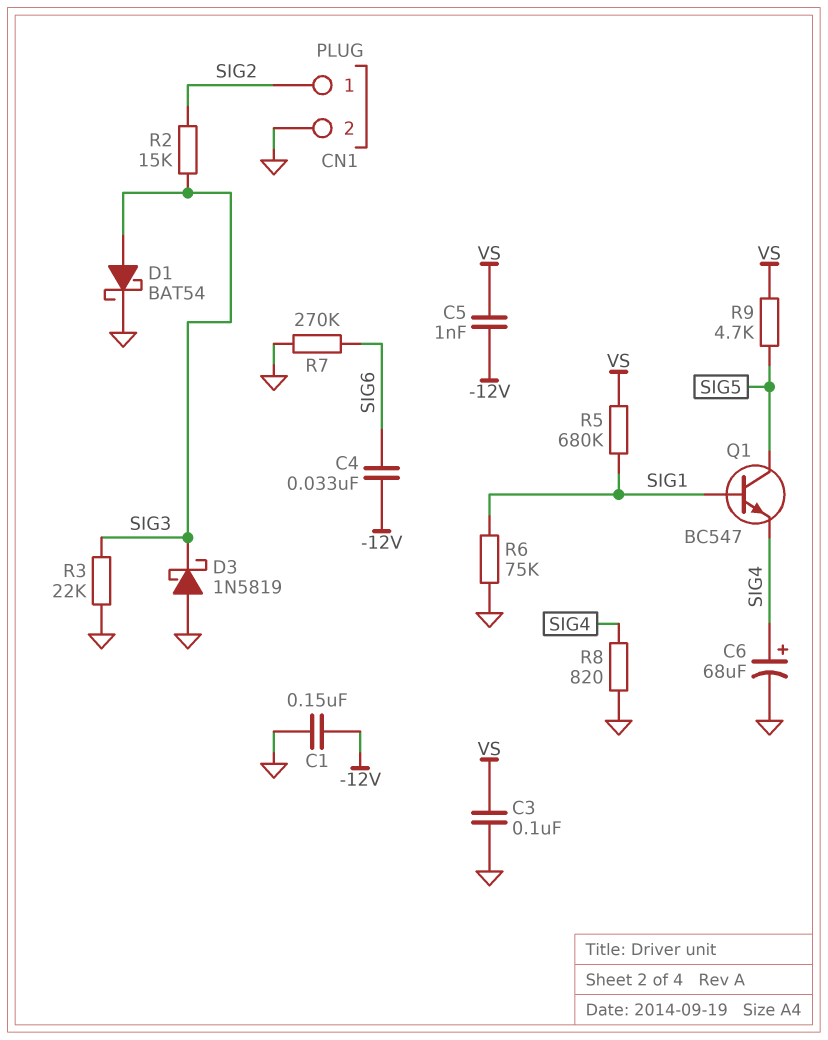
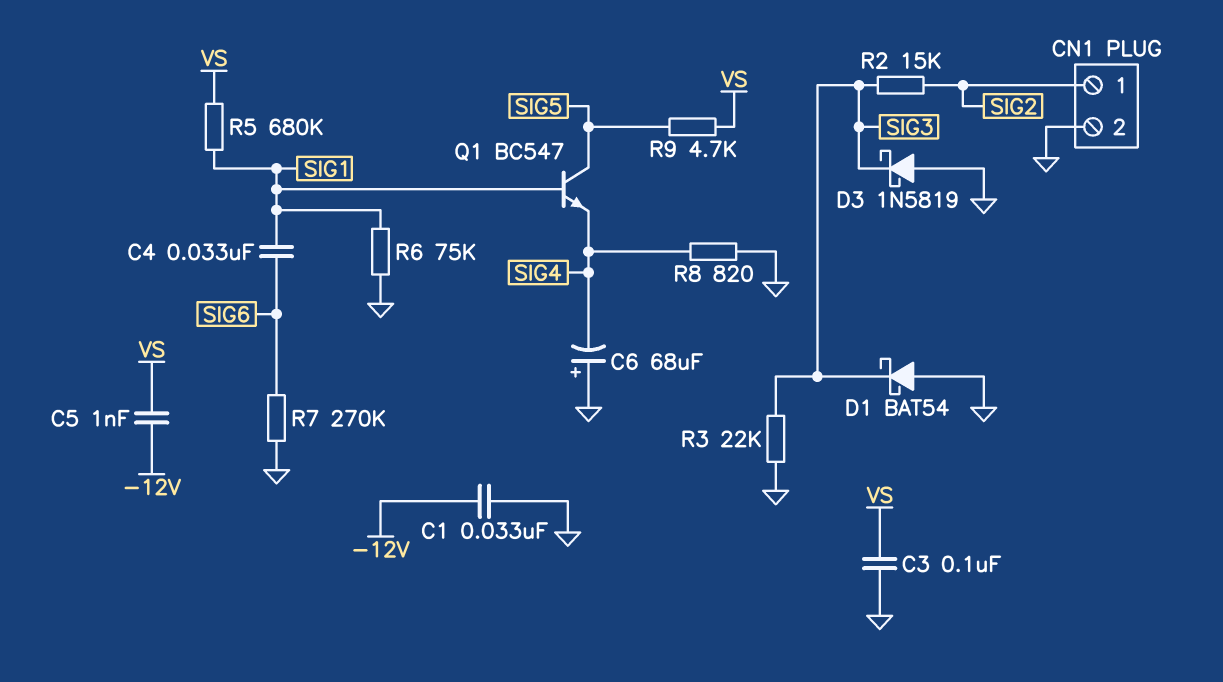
C1: 150nF (-12V, GND) -> 33nF (-12V, GND)
C4: 33nF (-12V, SIG6) -> 33nF (SIG1, SIG6)
C6: 68uF (plus SIG4, minus GND) -> 68uF (plus GND, minus SIG4)
D1: schottky BAT54 (A SIG3, K GND) -> schottky BAT54 (A GND, K SIG3)

